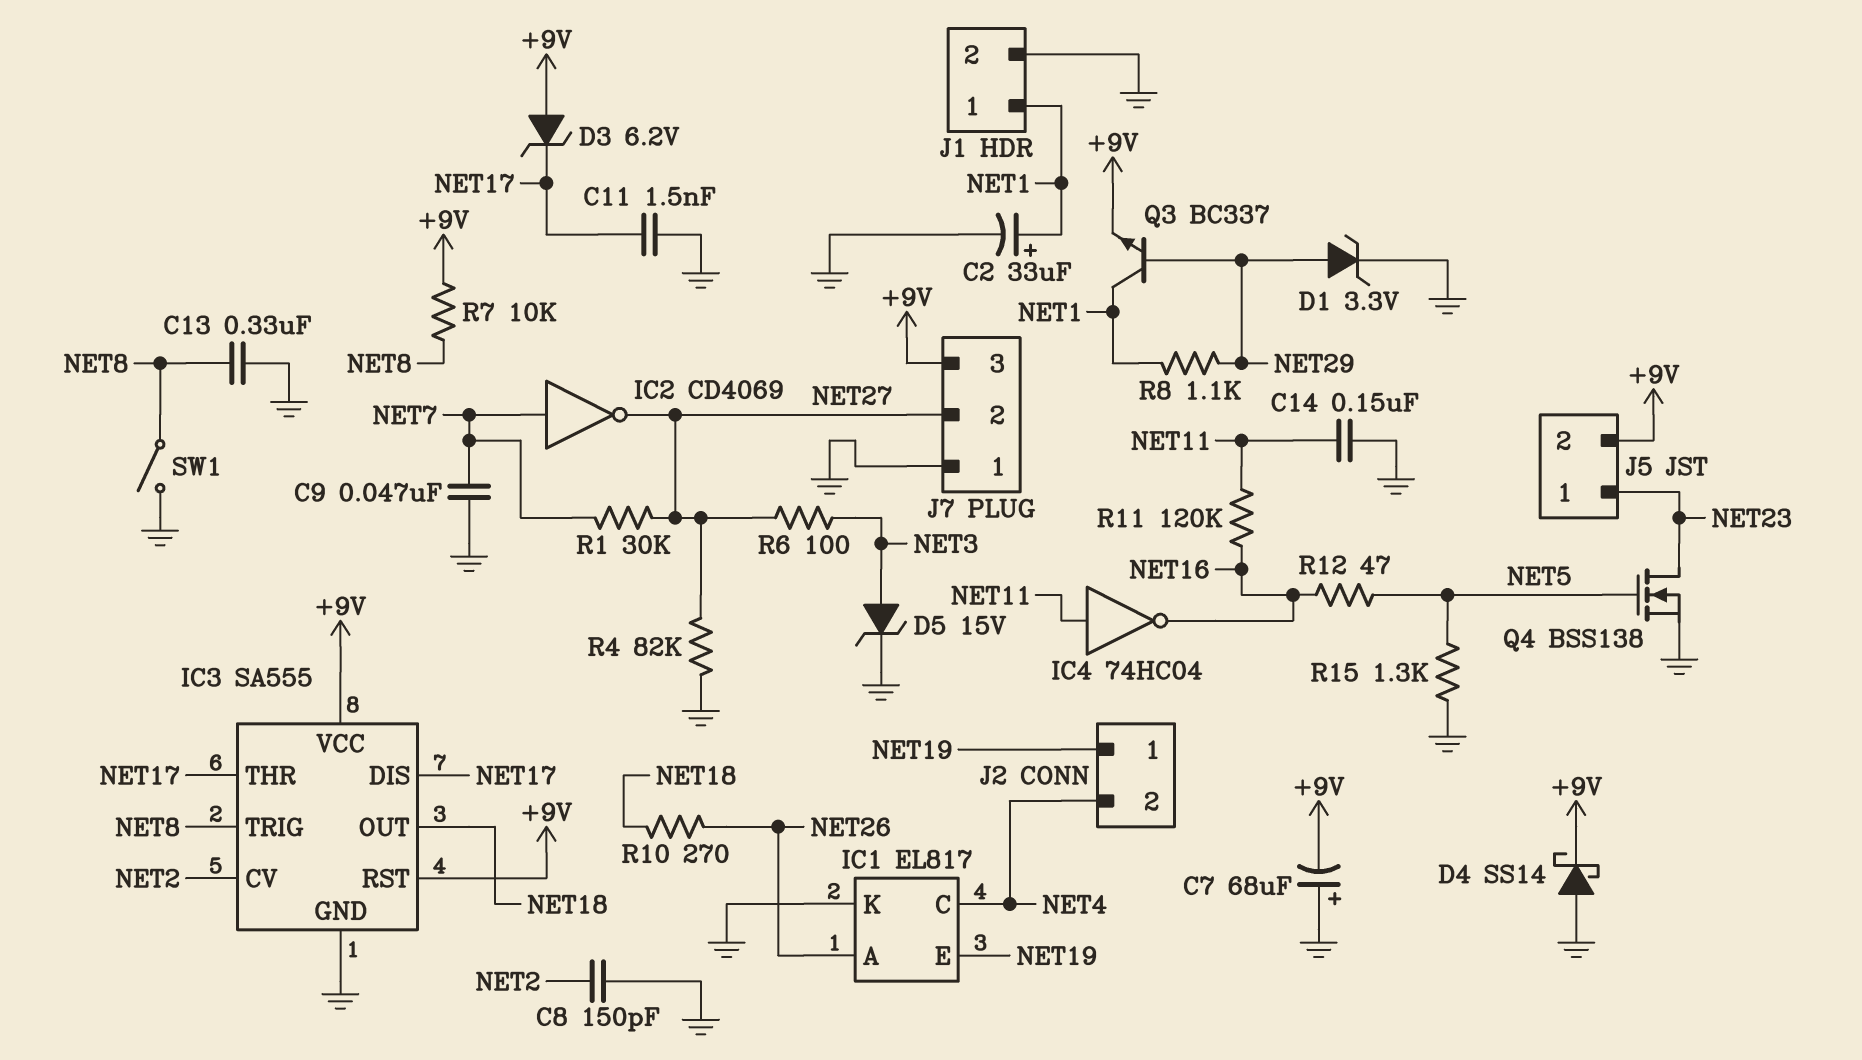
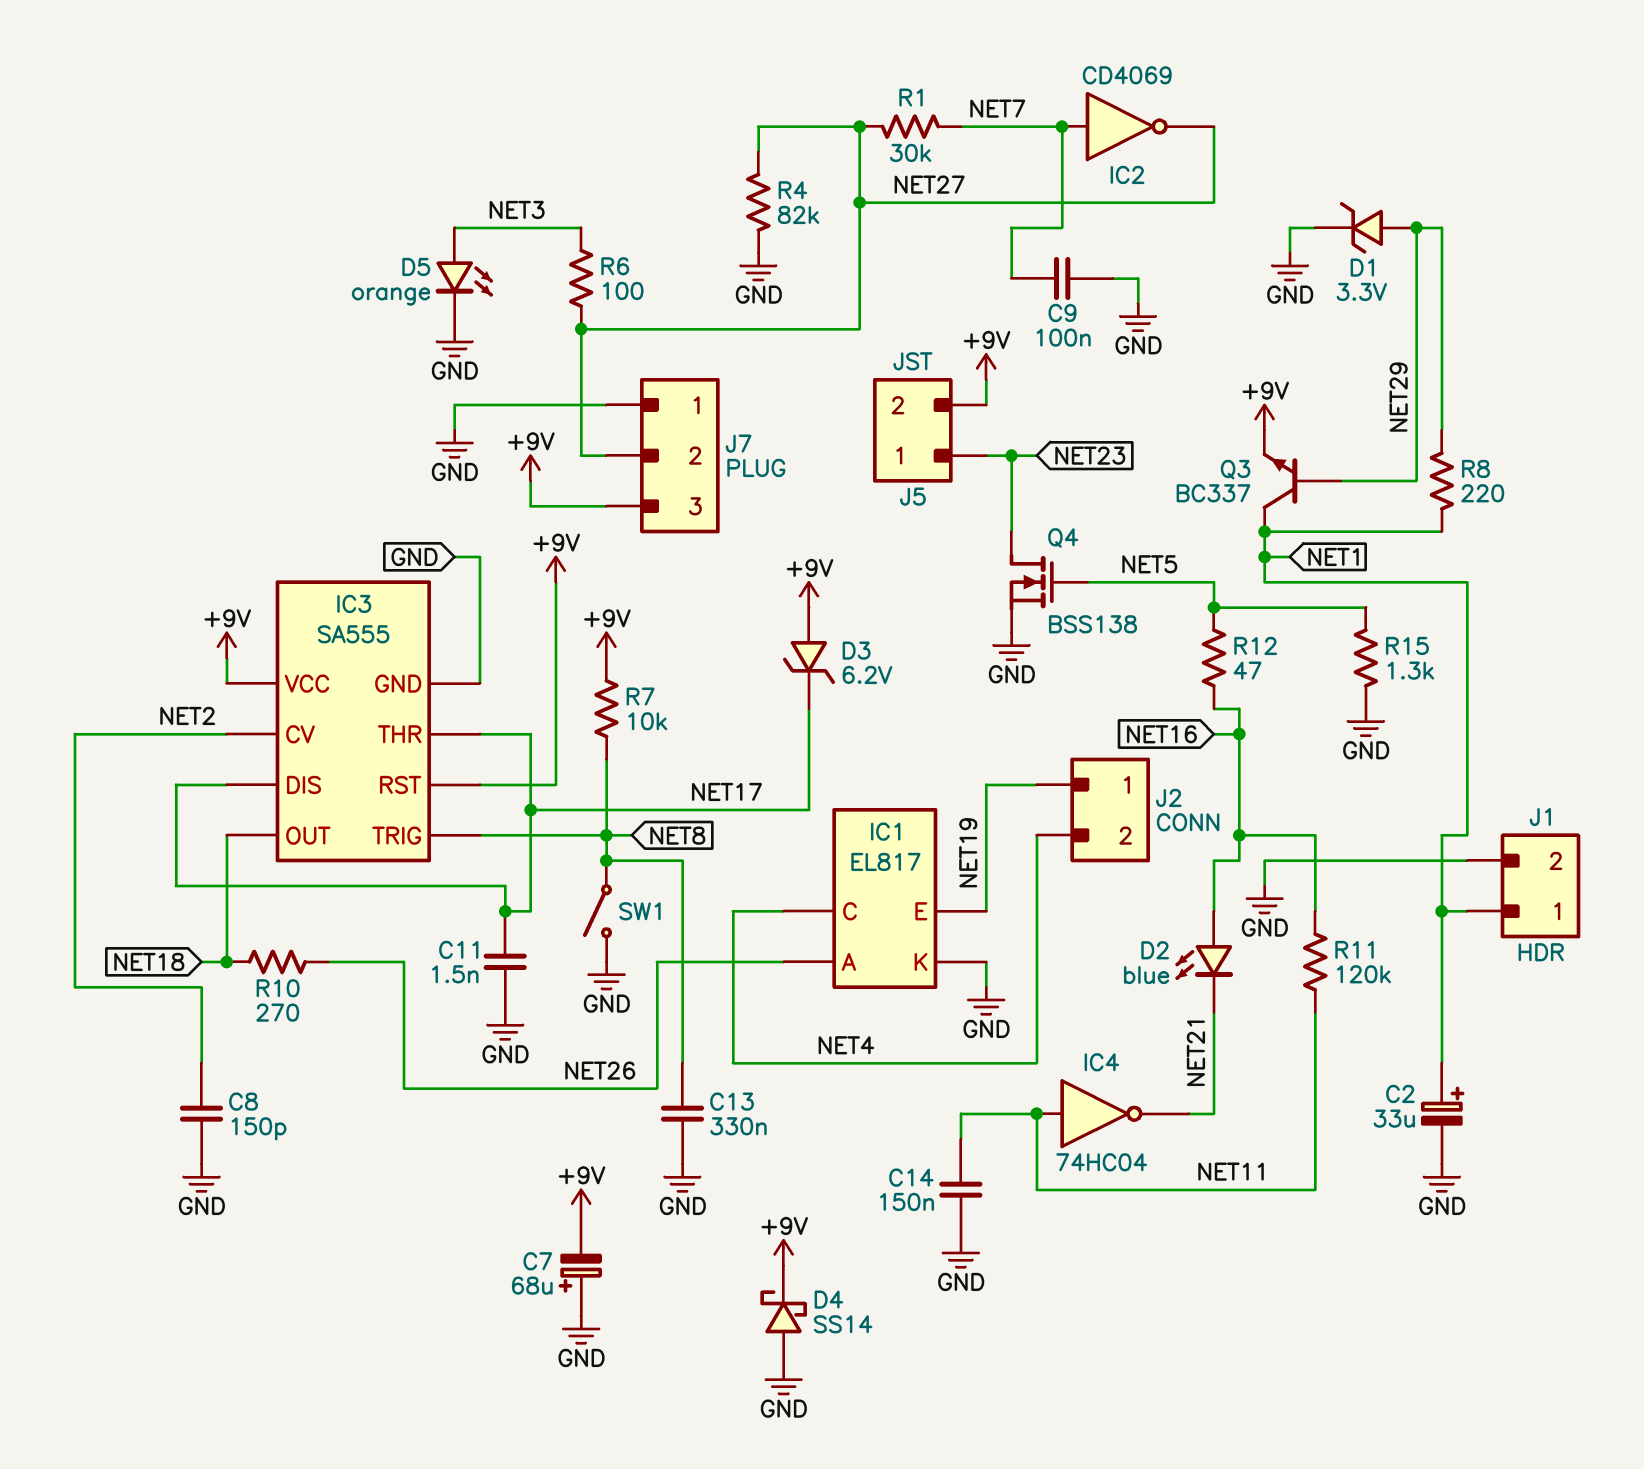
C9: 47nF (GND, NET7) -> 100nF (GND, NET7)
D2: none -> LED blue (A NET16, K NET21)
D5: zener 15V (A NET3, K GND) -> LED orange (A NET3, K GND)
IC4: NOT 74HC04 (in NET11, out NET16) -> NOT 74HC04 (in NET11, out NET21)
R8: 1.1k (NET1, NET29) -> 220 (NET1, NET29)

